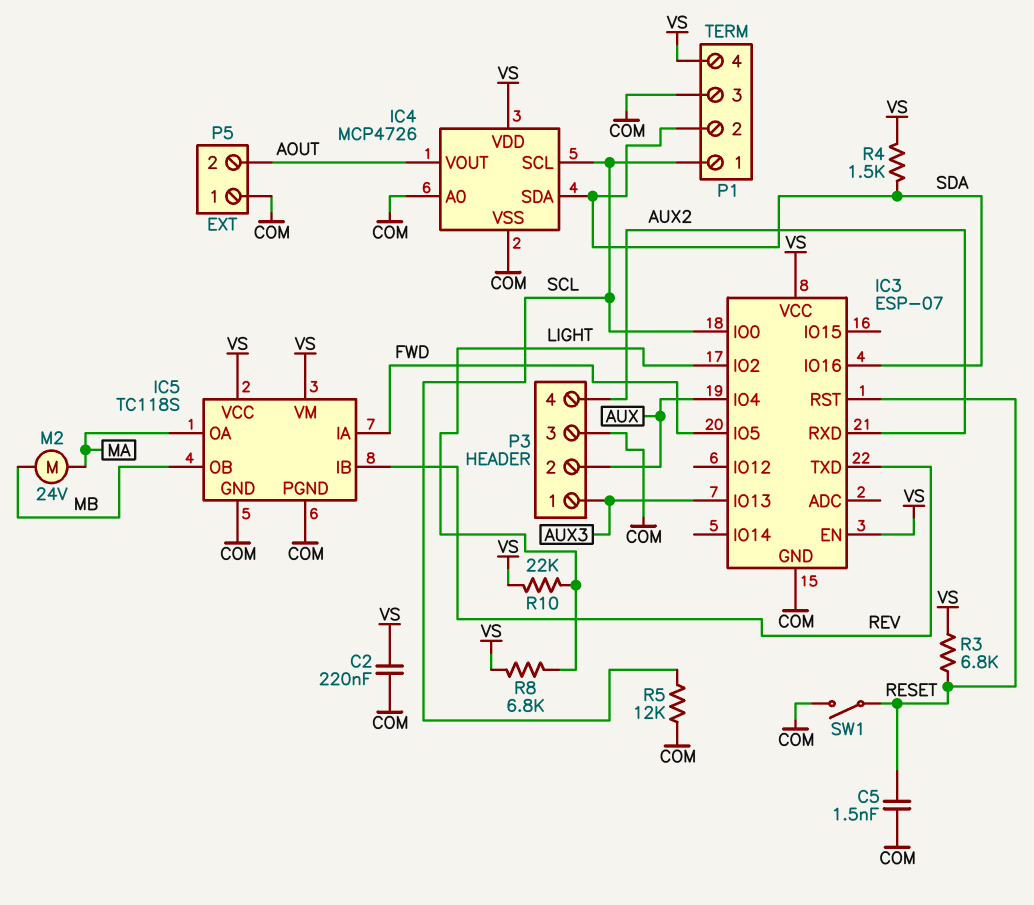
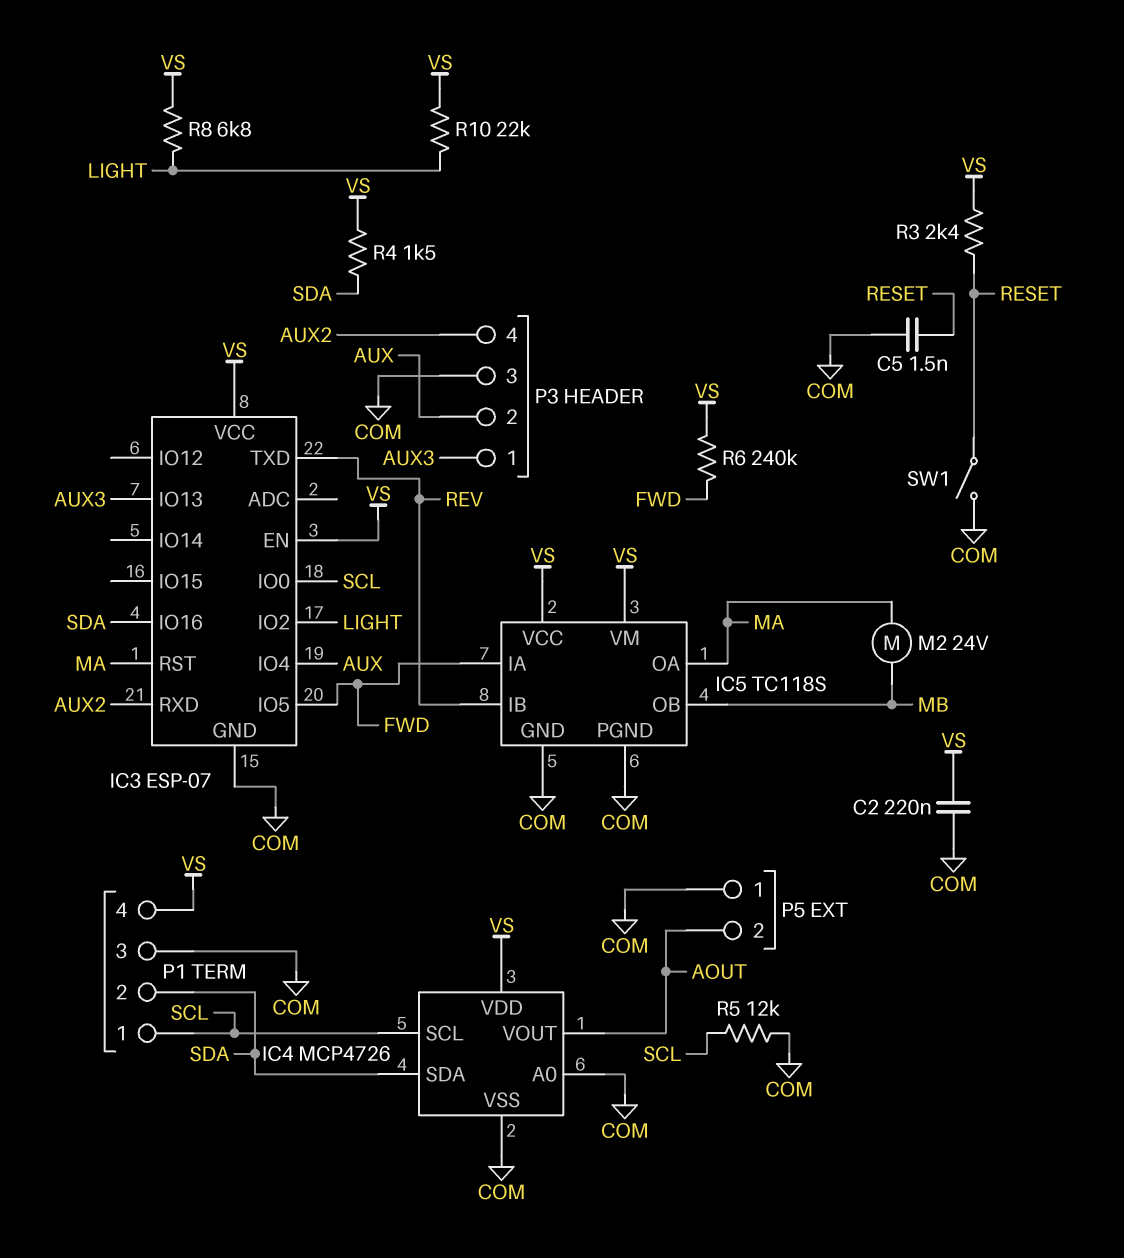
IC3 pin RST: RESET -> MA
R3: 6.8k (RESET, VS) -> 2.4k (RESET, VS)
R6: none -> 240k (FWD, VS)

